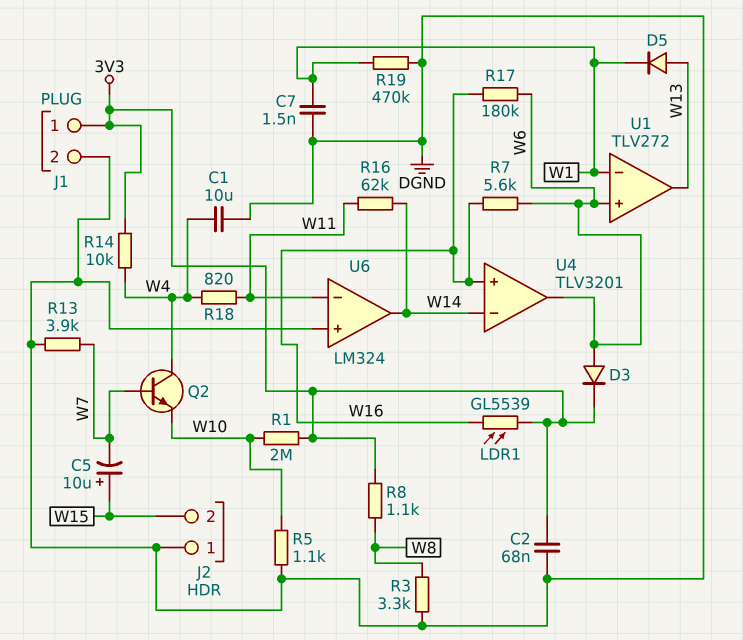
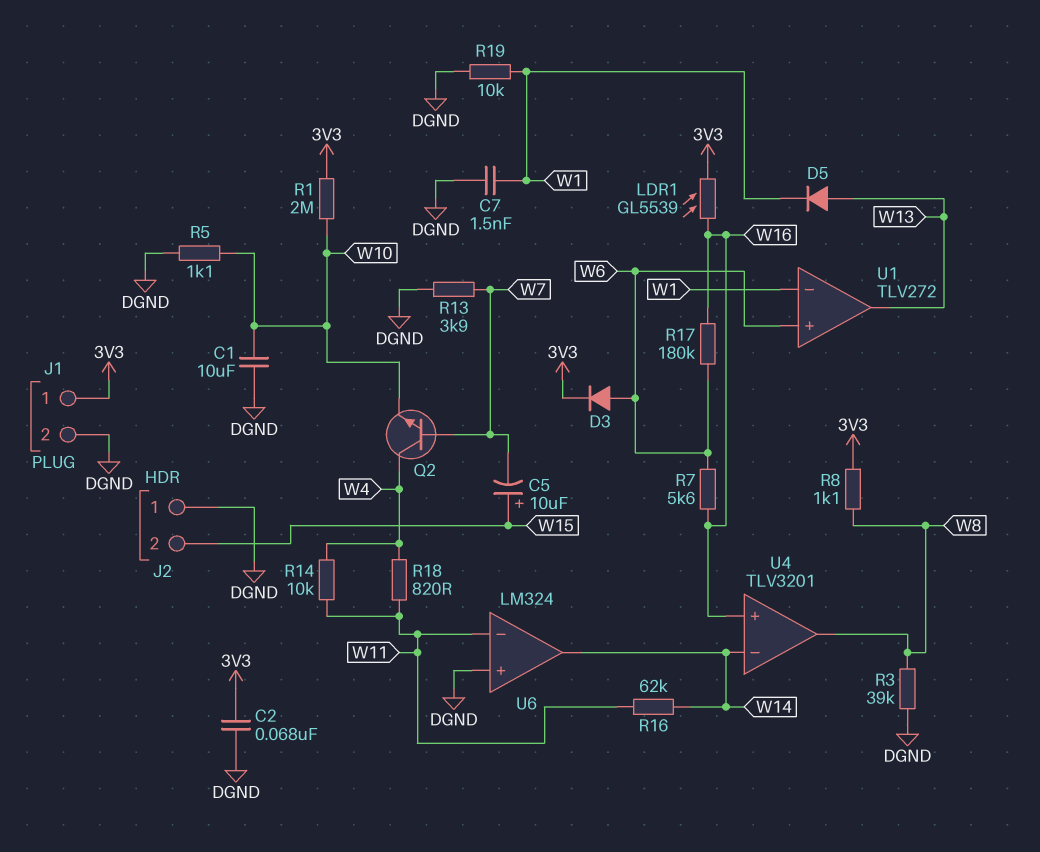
C1: 10uF (DGND, W4) -> 10uF (DGND, W10)
R3: 3.3k (DGND, W8) -> 39k (DGND, W8)
R14: 10k (3V3, W4) -> 10k (W4, W11)
R19: 470k (DGND, W1) -> 10k (DGND, W1)
U4 pin out: W6 -> W8

